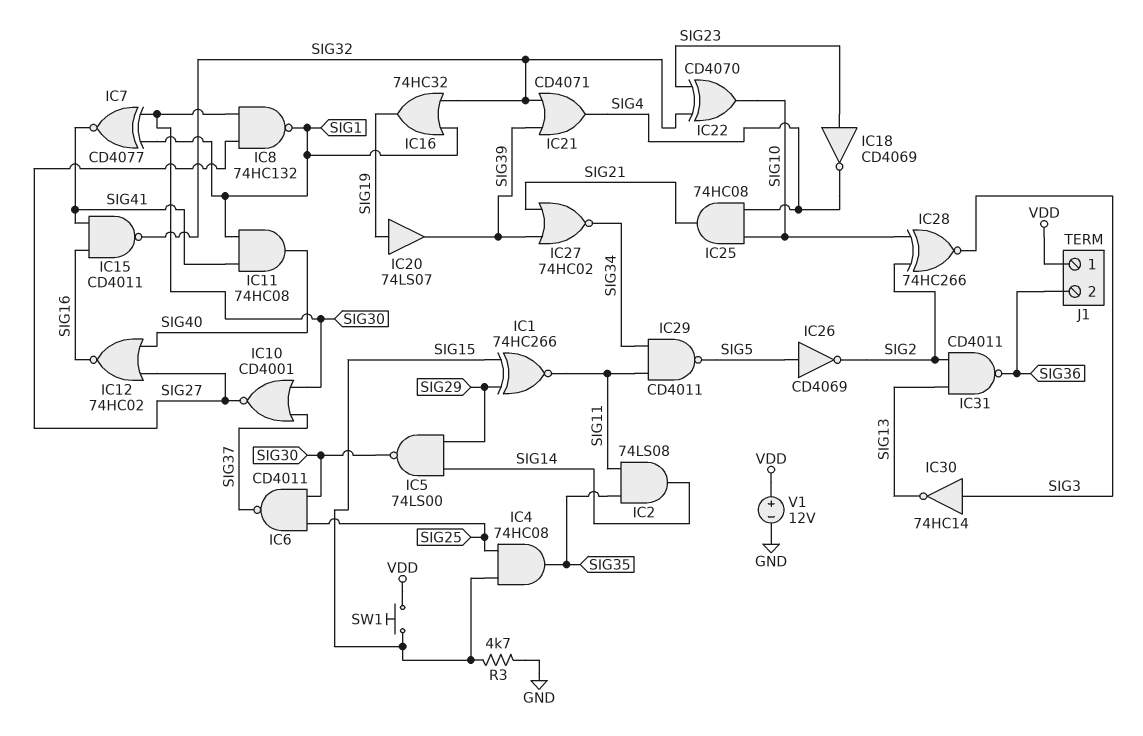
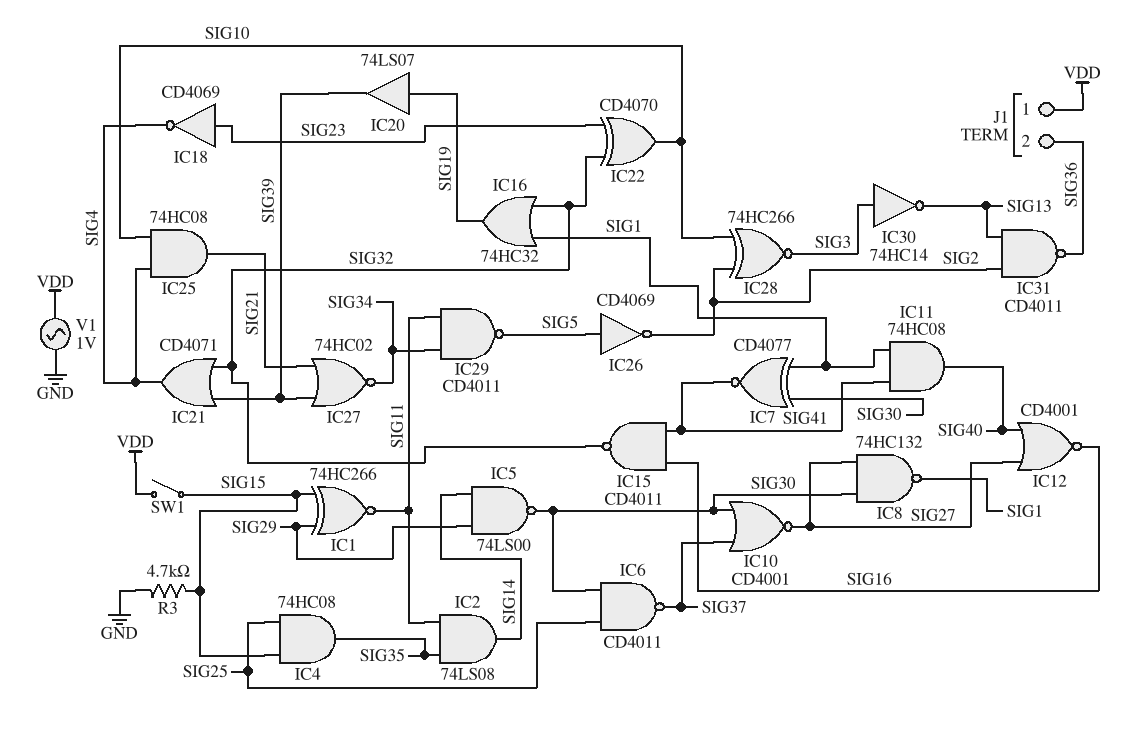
IC12: NOR 74HC02 (in SIG27, in SIG40, out SIG16) -> NOR CD4001 (in SIG27, in SIG40, out SIG16)
SW1: button (SIG15, VDD) -> switch (SIG15, VDD)
V1: 12V (plus VDD, minus GND) -> AC 1V (GND, VDD)

